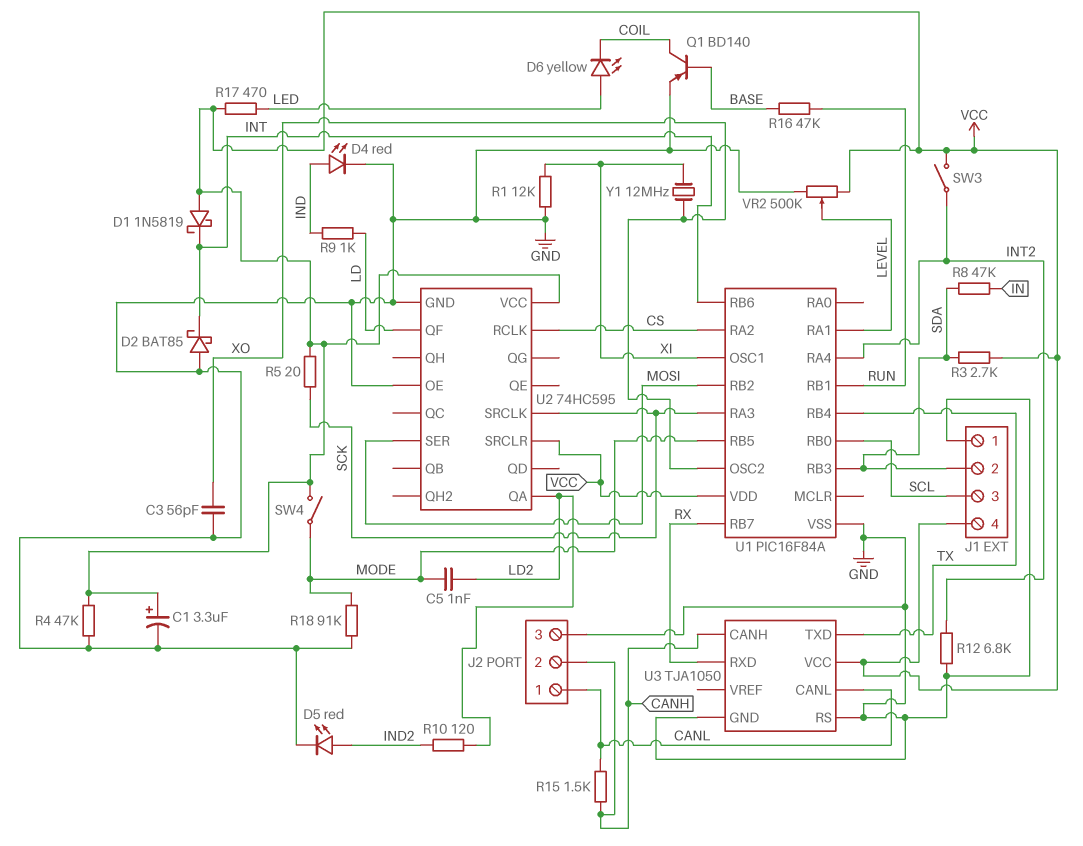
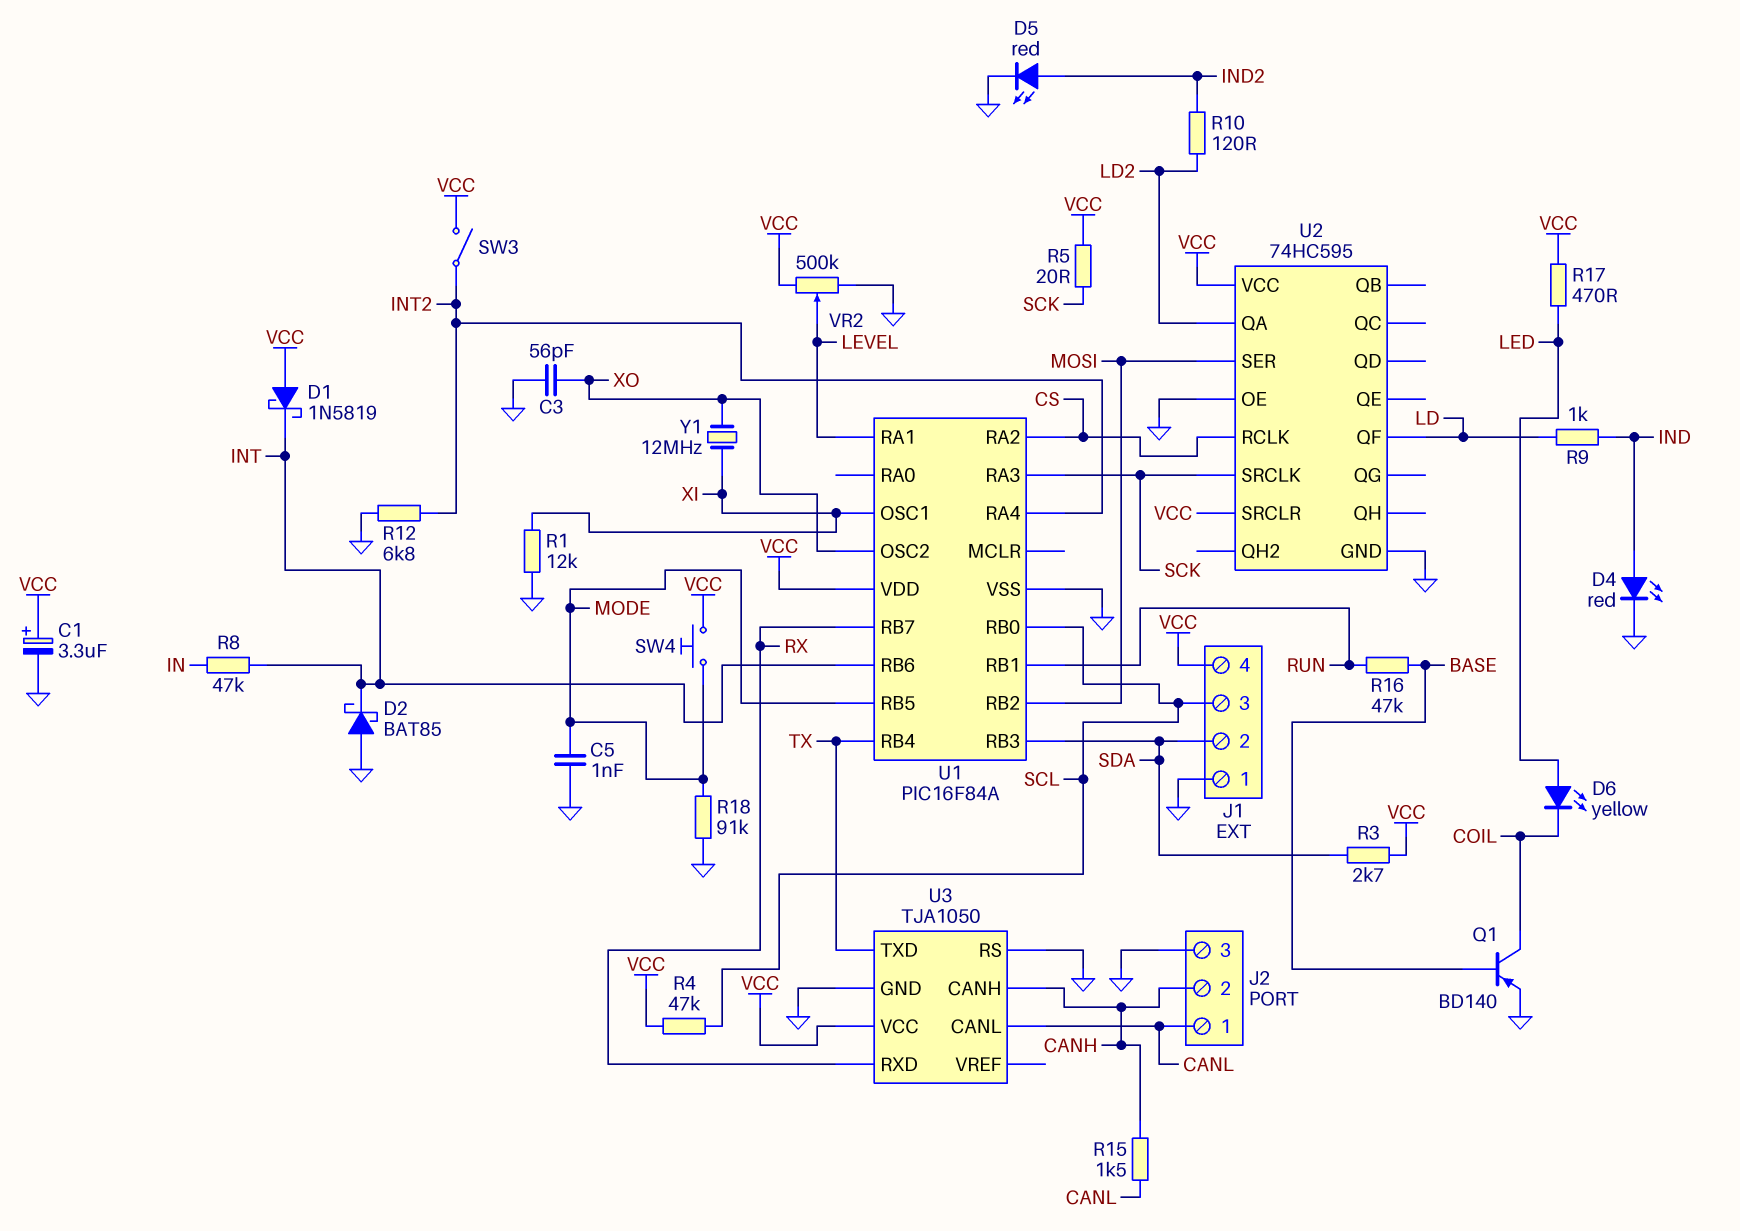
C5: 1nF (LD2, MODE) -> 1nF (GND, MODE)
R4: 47k (GND, VCC) -> 47k (SCL, VCC)
R8: 47k (IN, SDA) -> 47k (IN, INT)
SW4: switch (MODE, VCC) -> button (MODE, VCC)

